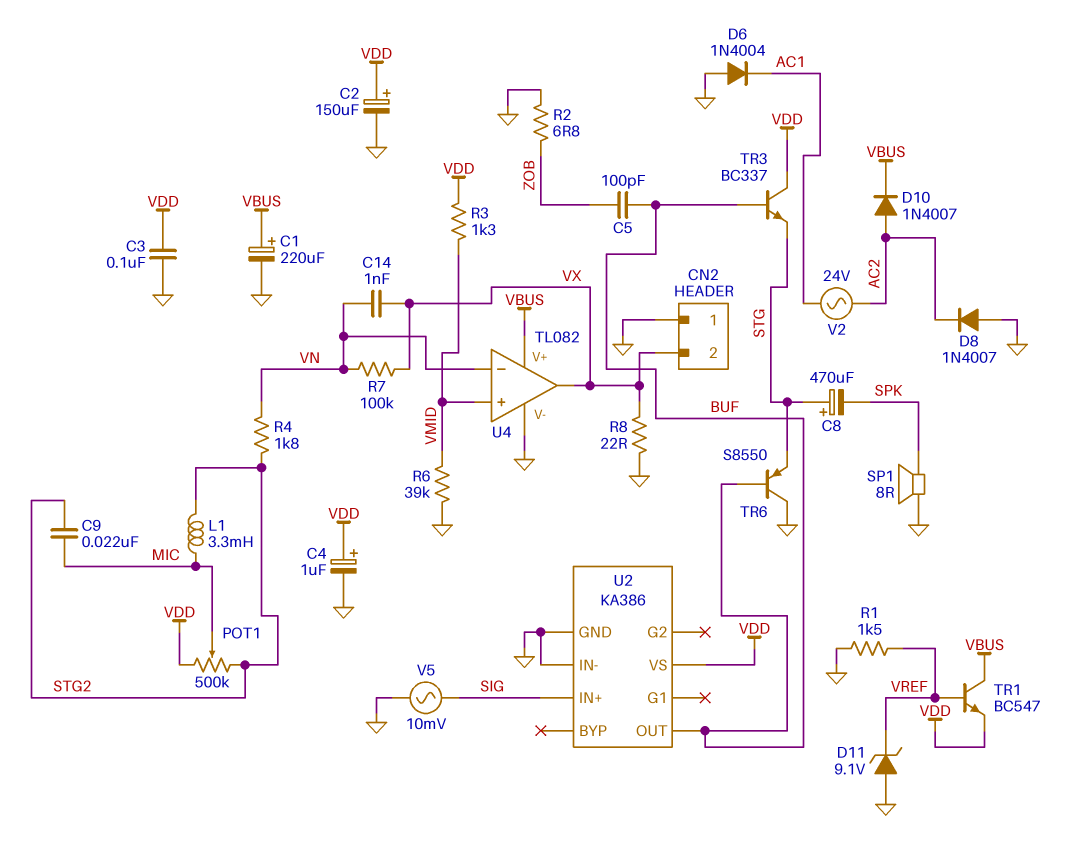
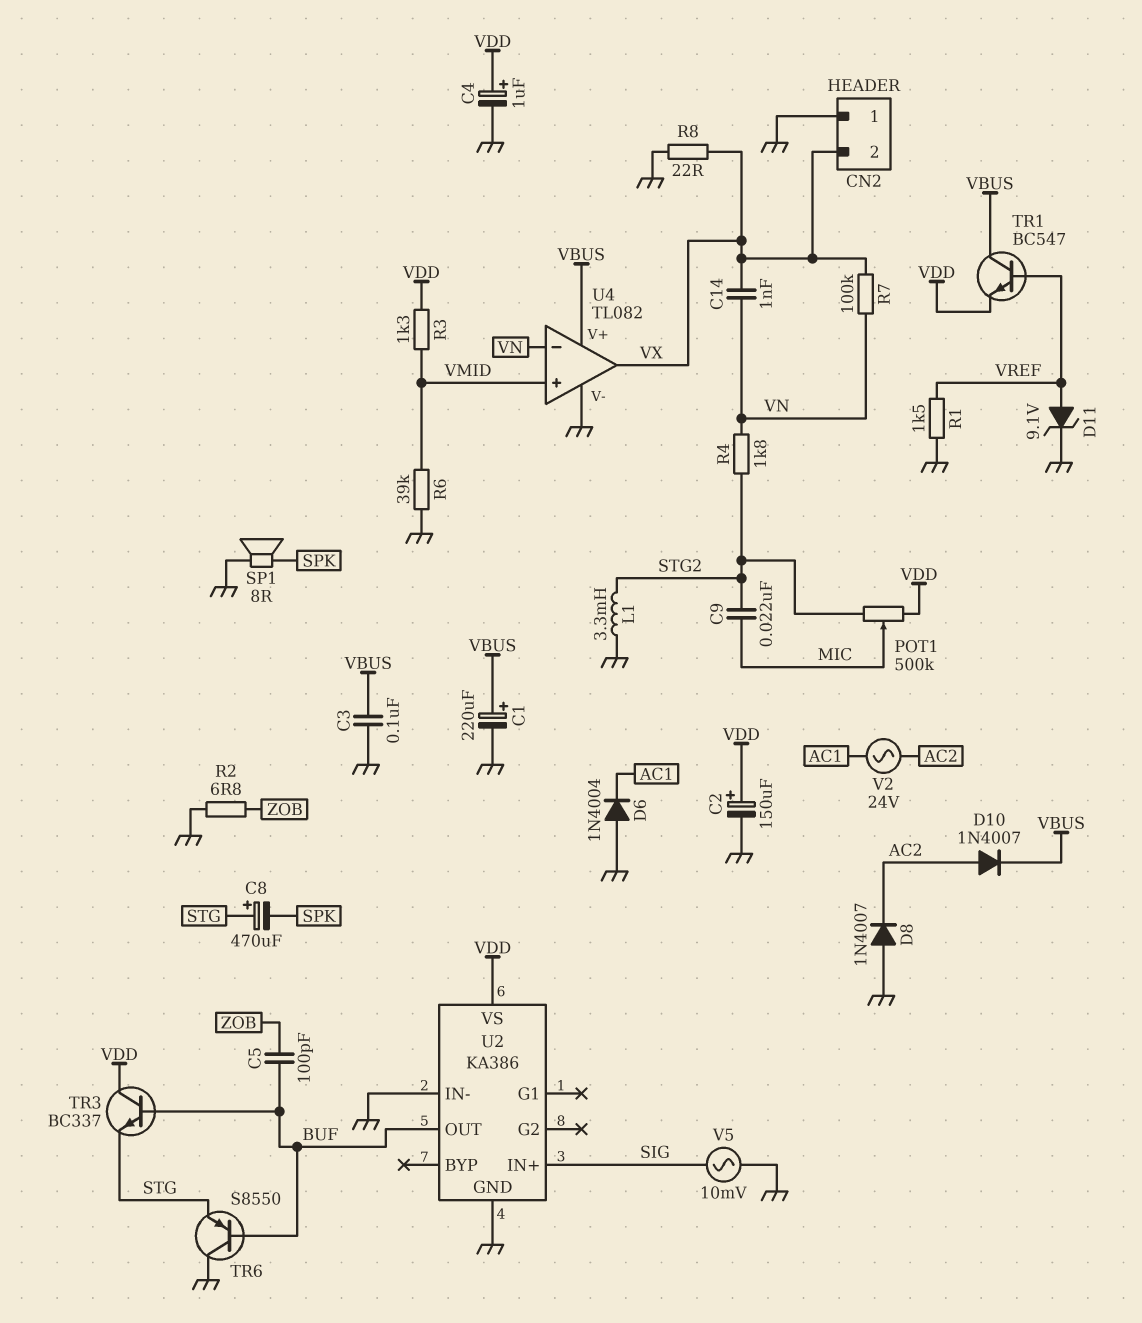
C3: 100nF (GND, VDD) -> 100nF (GND, VBUS)
D11: zener 9.1V (A GND, K VREF) -> zener 9.1V (A VREF, K GND)
L1: 3.3mH (MIC, STG2) -> 3.3mH (GND, STG2)

